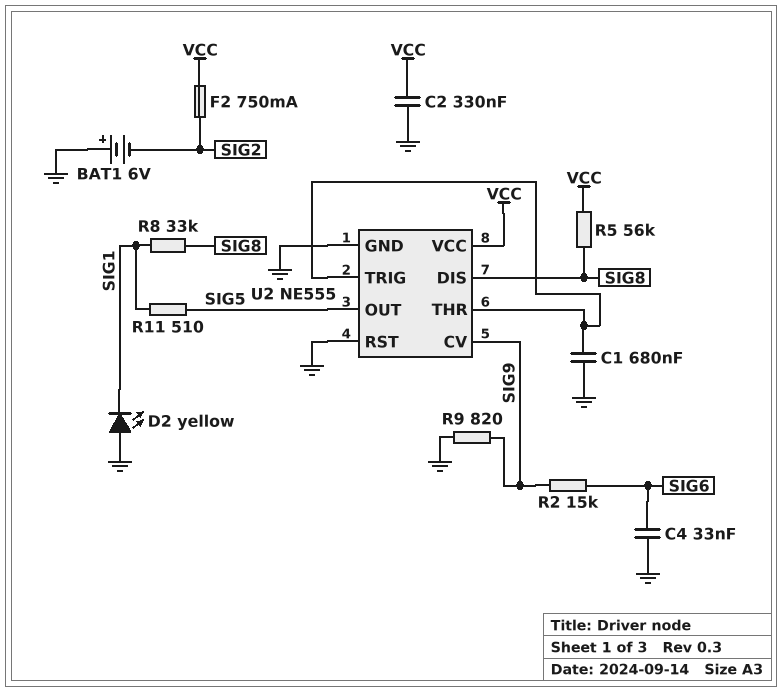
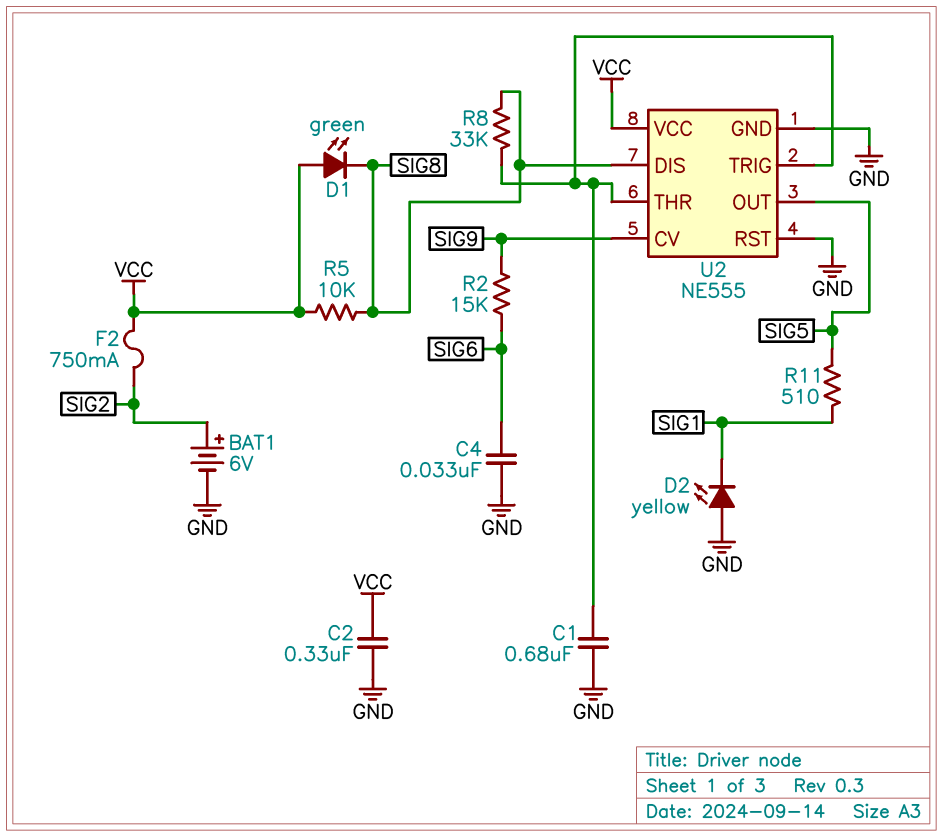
BAT1: 6V (plus GND, minus SIG2) -> 6V (plus SIG2, minus GND)
D1: none -> LED green (A VCC, K SIG8)
R5: 56k (SIG8, VCC) -> 10k (SIG8, VCC)
R8: 33k (SIG1, SIG8) -> 33k (SIG8, U2/THR)
R9: 820 (GND, SIG9) -> none

